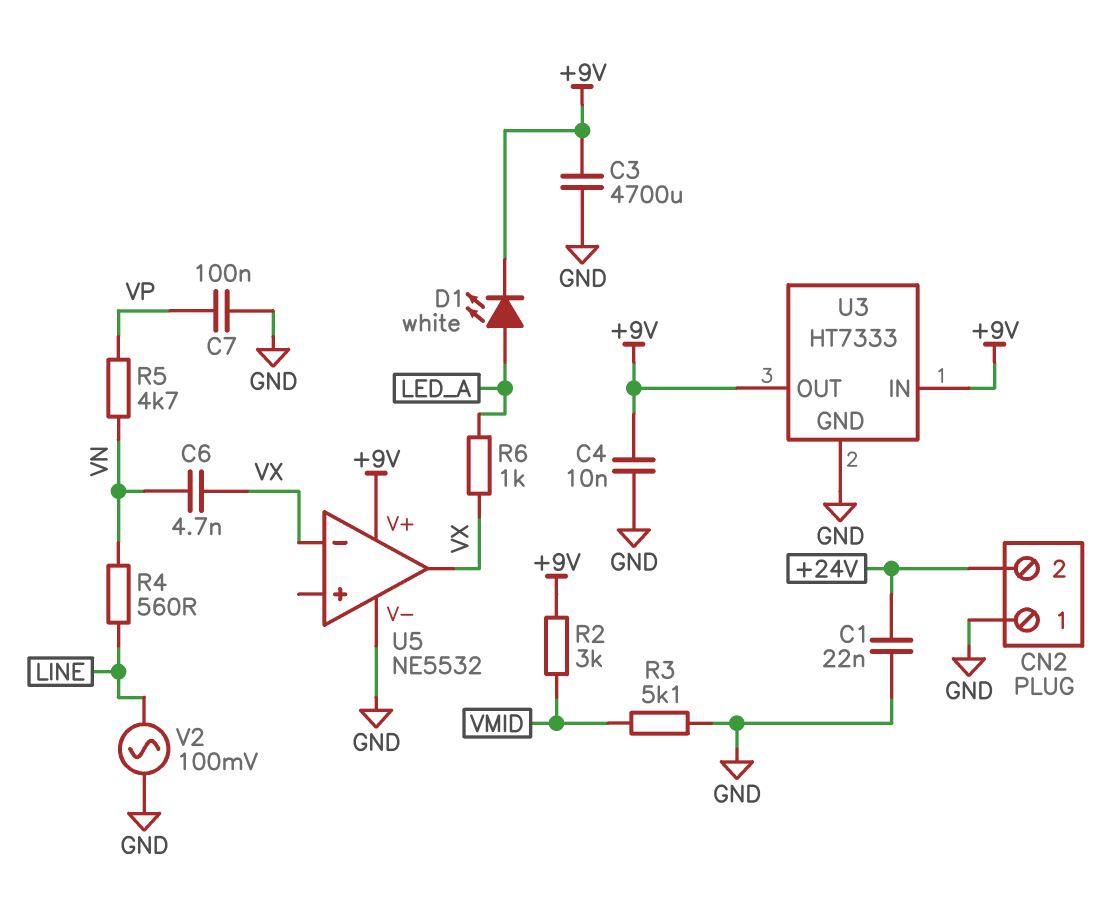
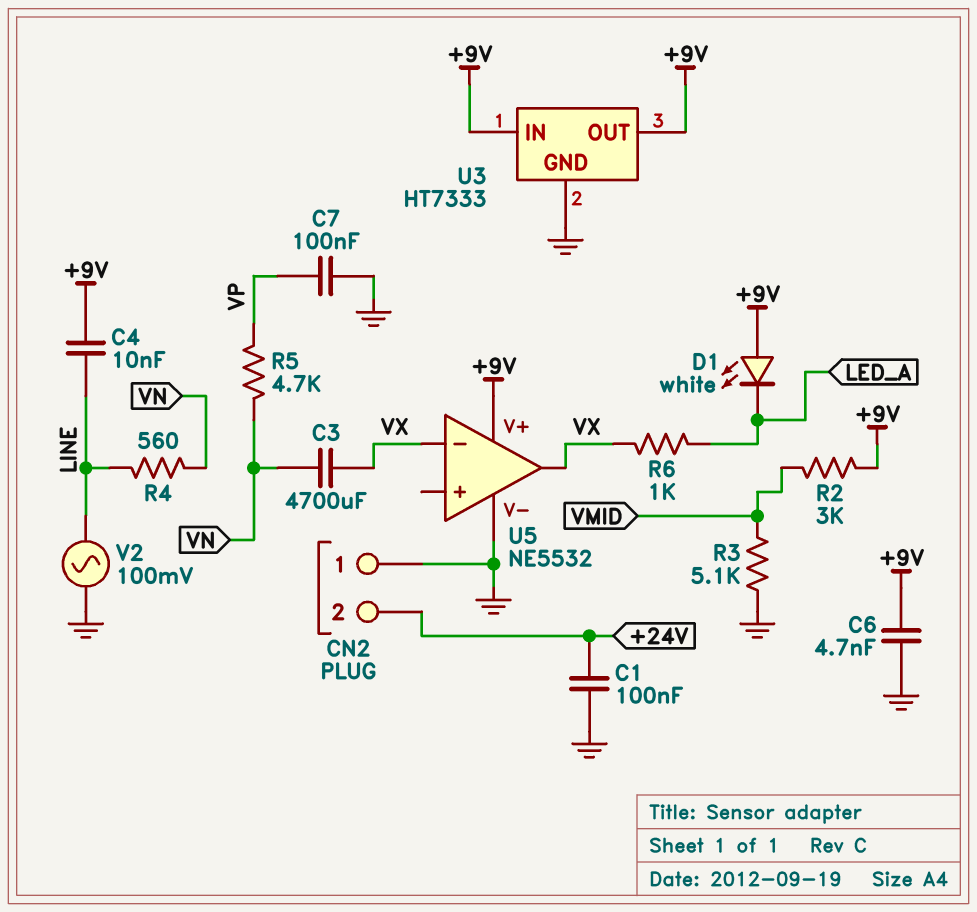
C1: 22nF (+24V, GND) -> 100nF (+24V, GND)
C3: 4700uF (+9V, GND) -> 4700uF (VN, VX)
C4: 10nF (+9V, GND) -> 10nF (+9V, LINE)
C6: 4.7nF (VN, VX) -> 4.7nF (+9V, GND)
D1: LED white (A LED_A, K +9V) -> LED white (A +9V, K LED_A)

